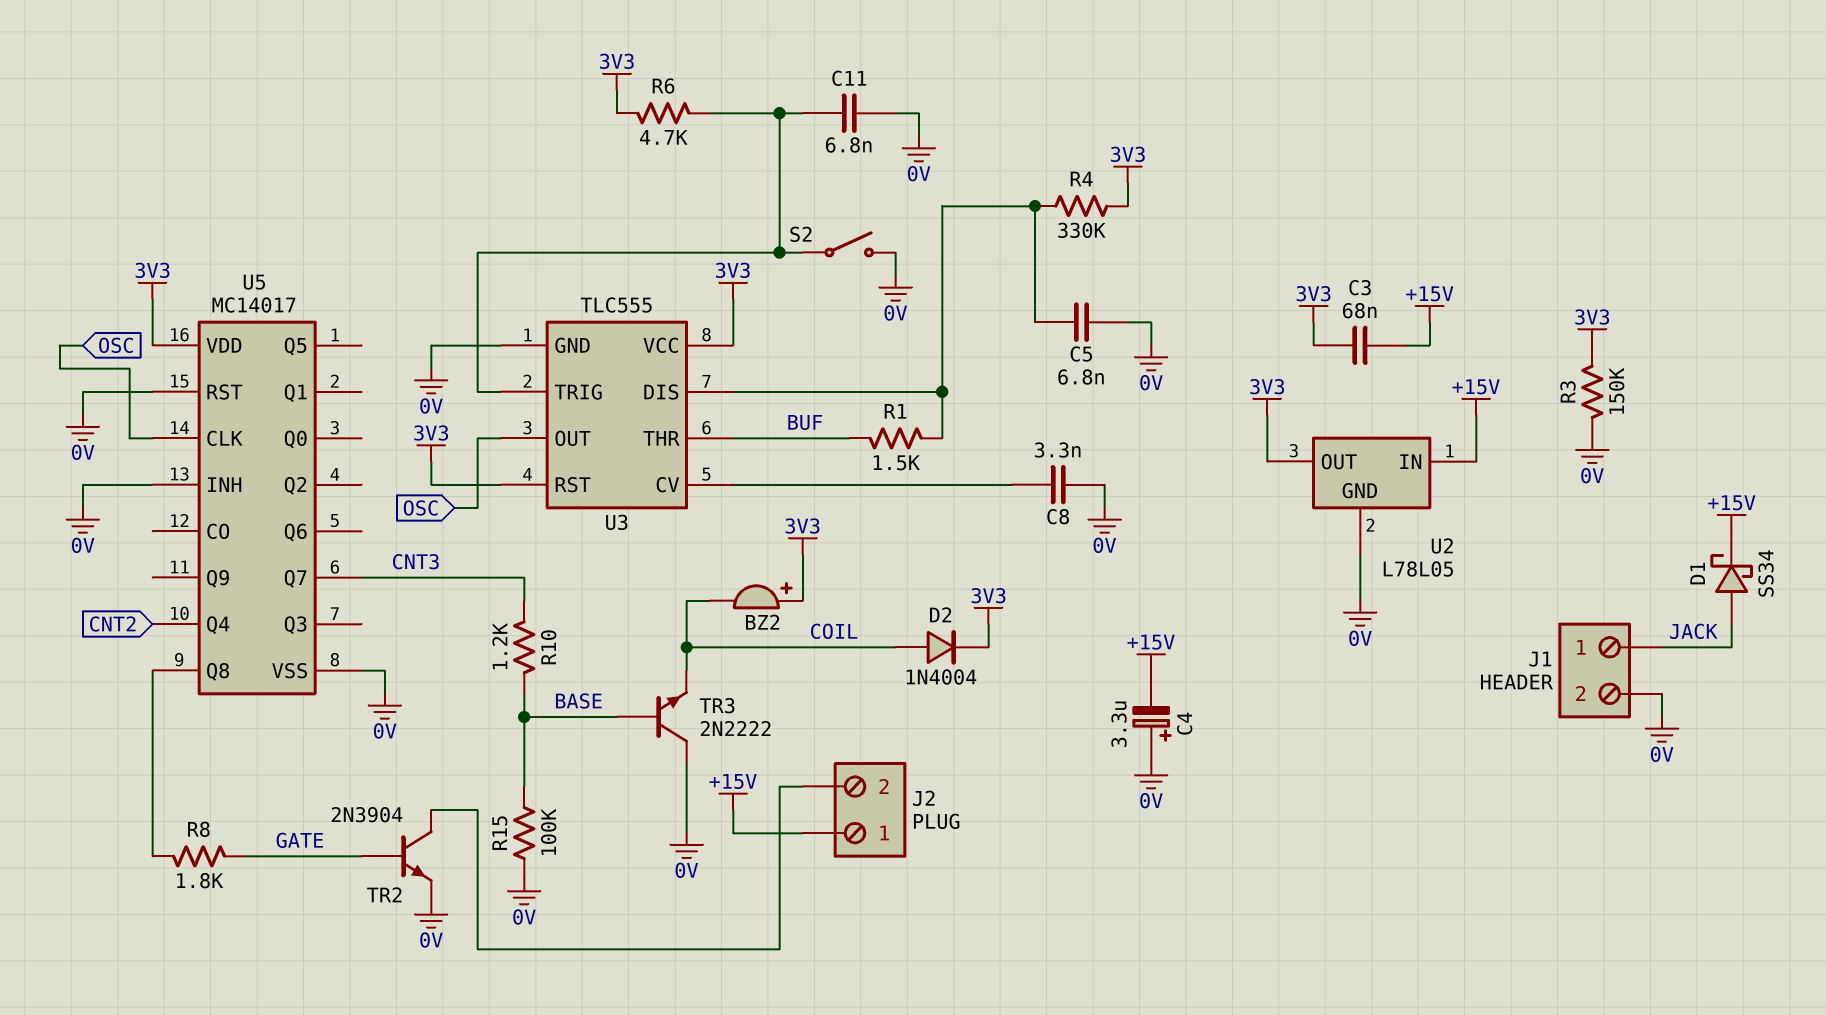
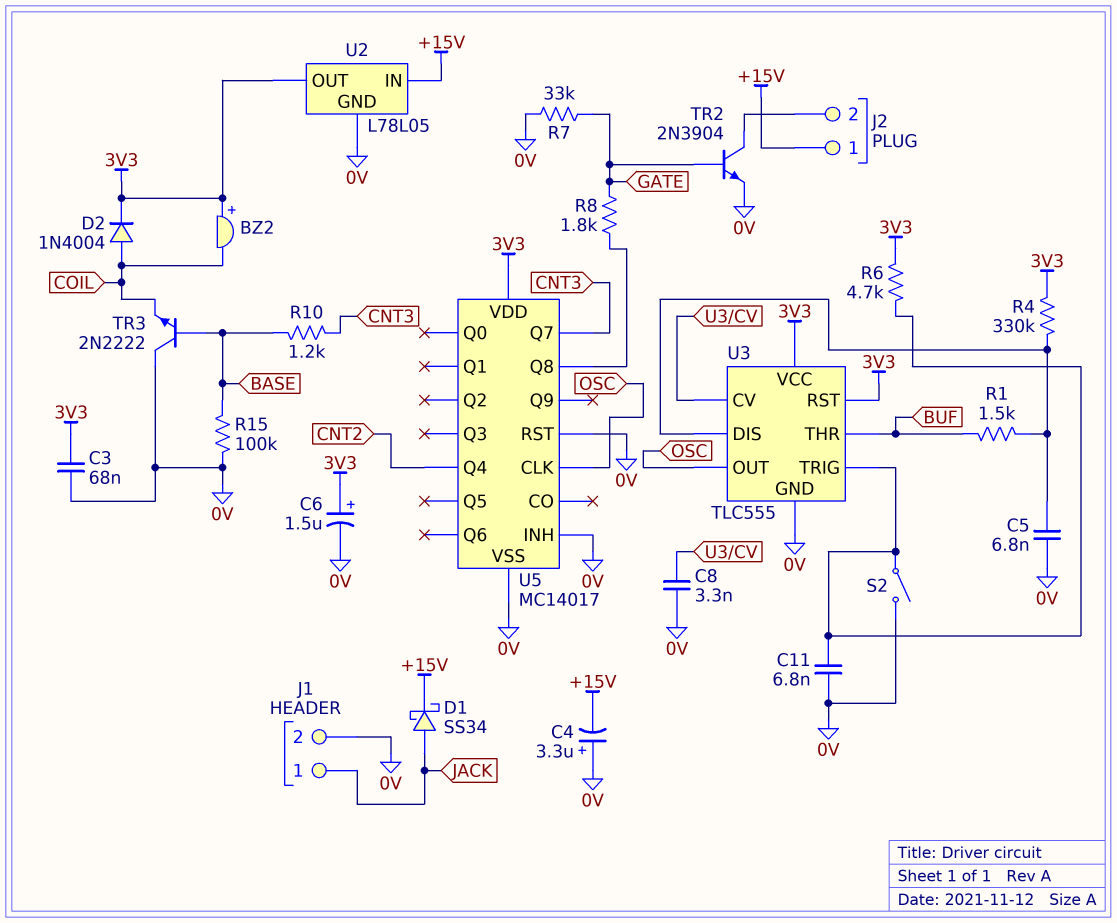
C3: 68nF (+15V, 3V3) -> 68nF (0V, 3V3)
C6: none -> 1.5uF (plus 3V3, minus 0V)
R3: 150k (0V, 3V3) -> none
R7: none -> 33k (0V, GATE)

